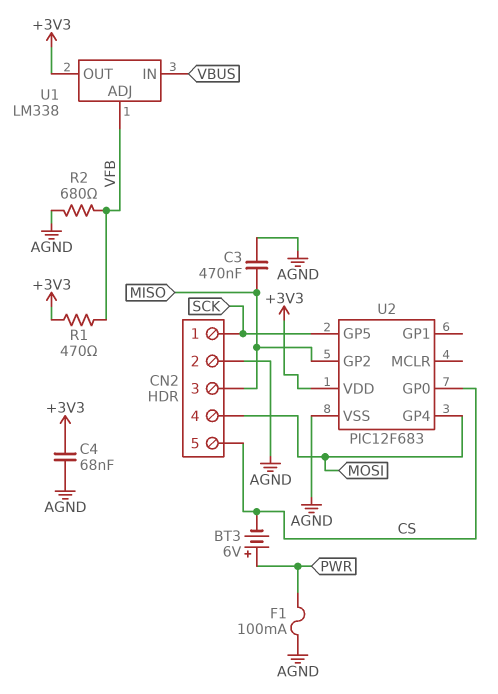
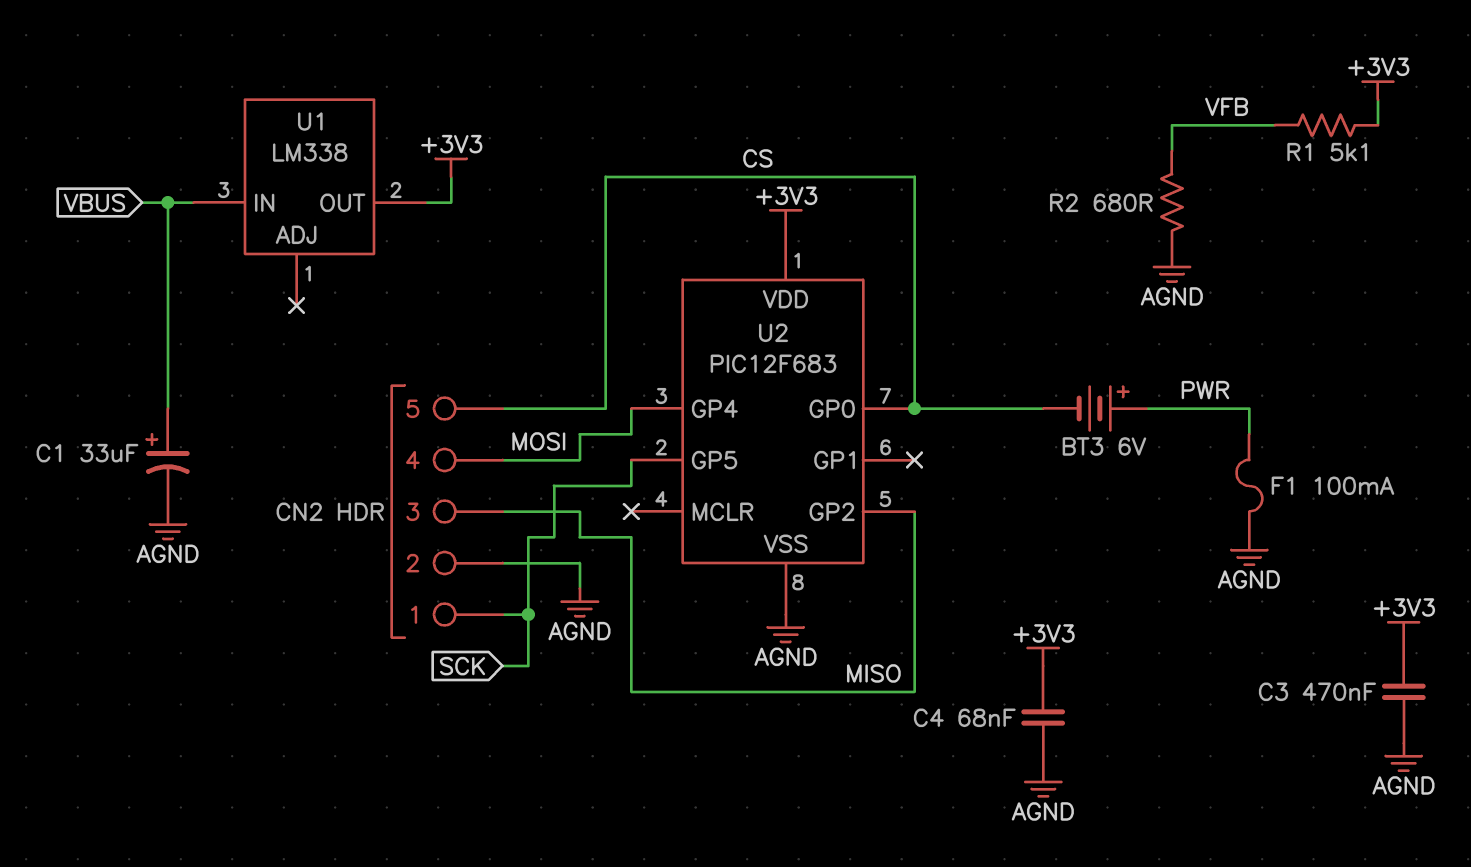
C1: none -> 33uF (plus VBUS, minus AGND)
C3: 470nF (AGND, MISO) -> 470nF (+3V3, AGND)
R1: 470 (+3V3, VFB) -> 5.1k (+3V3, VFB)
U1 pin ADJ: VFB -> none

